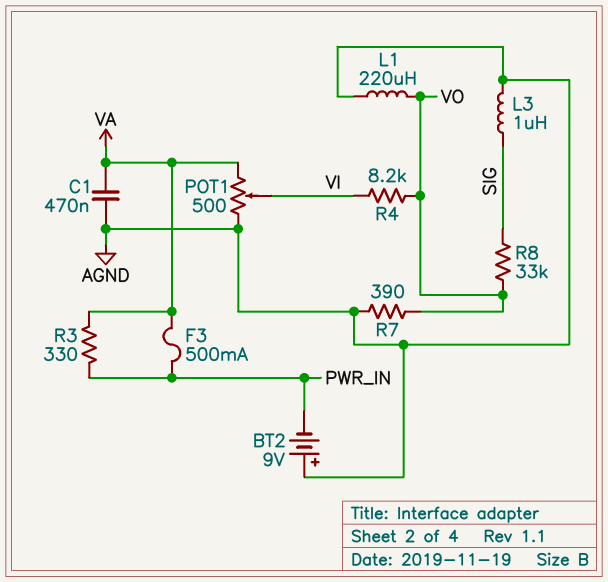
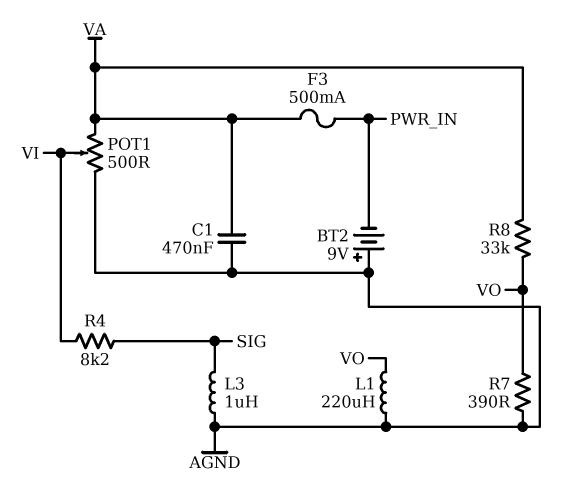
R3: 330 (PWR_IN, VA) -> none
R4: 8.2k (VI, VO) -> 8.2k (SIG, VI)
R8: 33k (SIG, VO) -> 33k (VA, VO)

